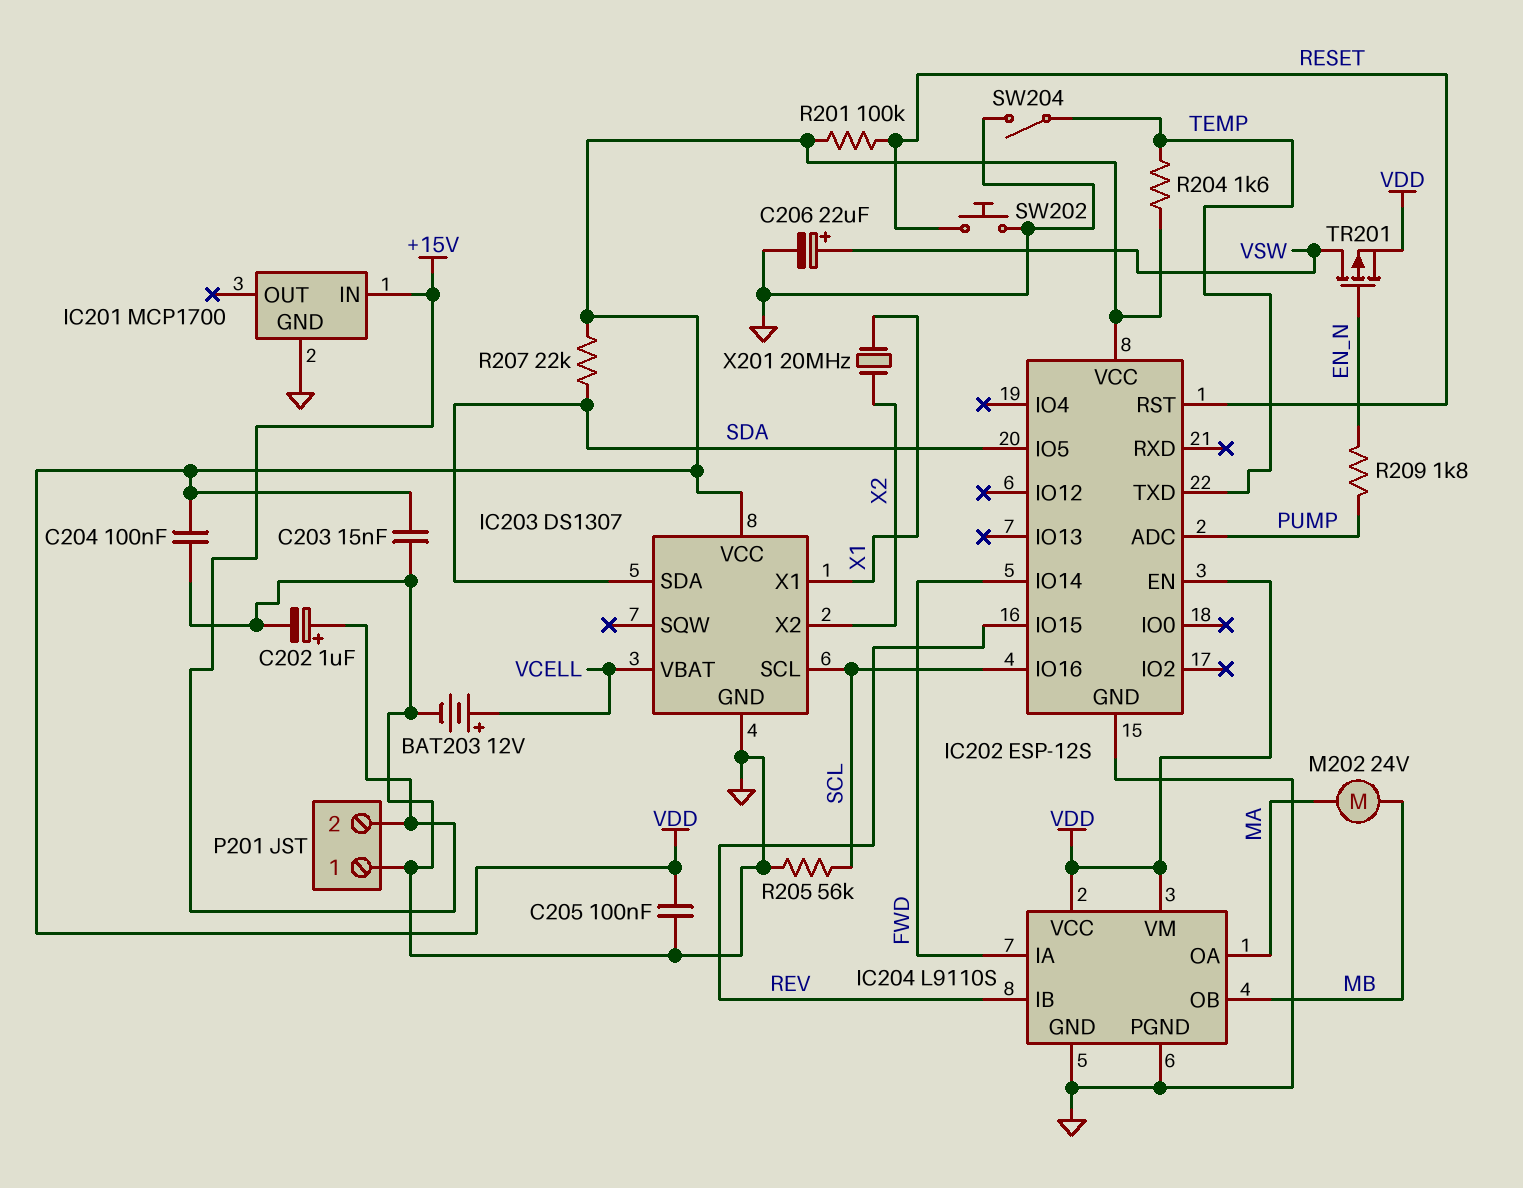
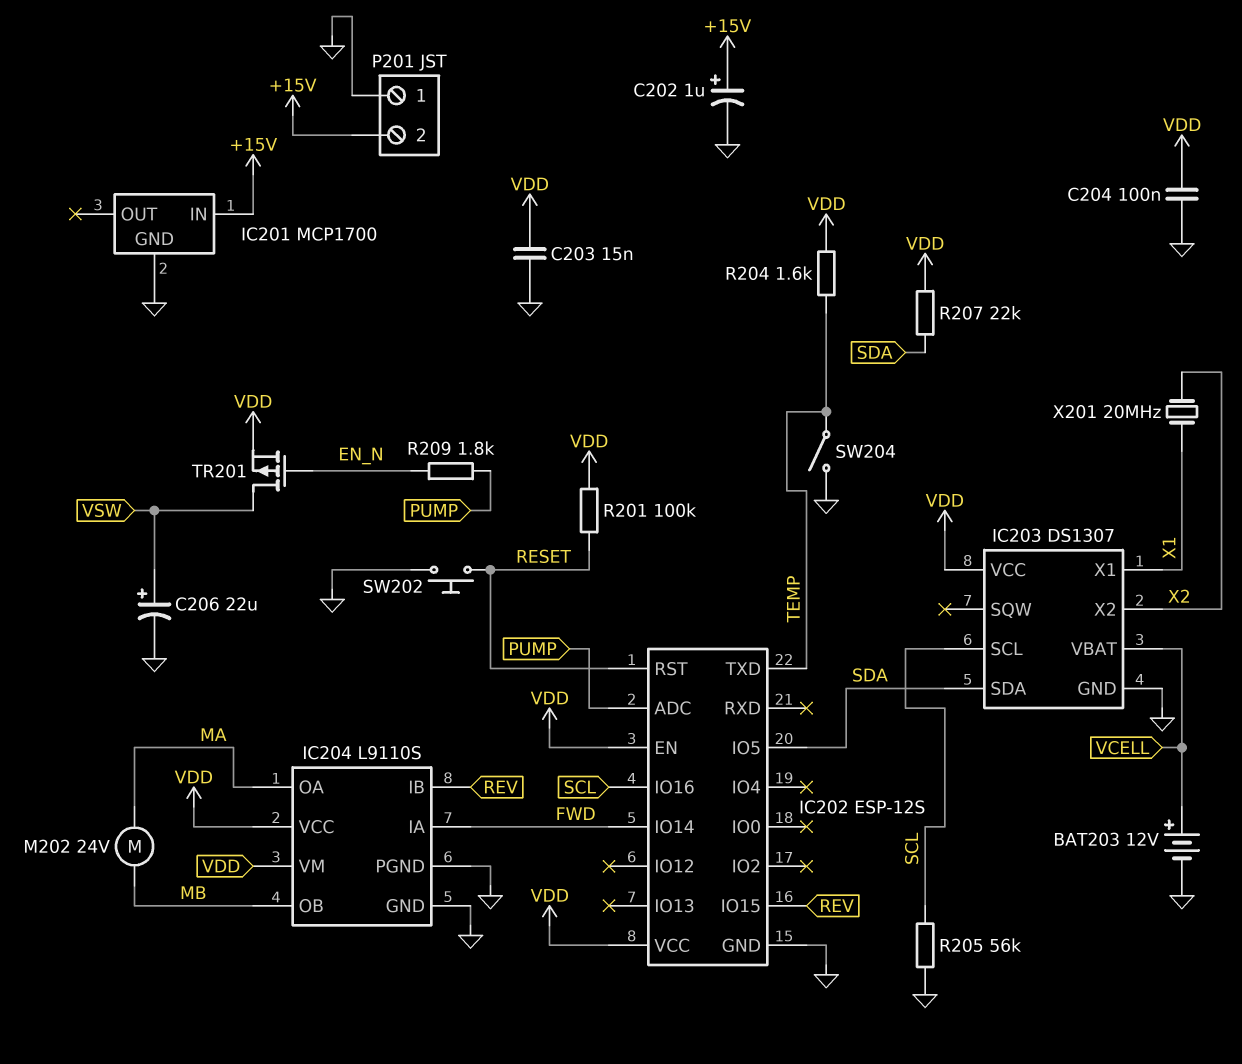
C205: 100nF (GND, VDD) -> none

